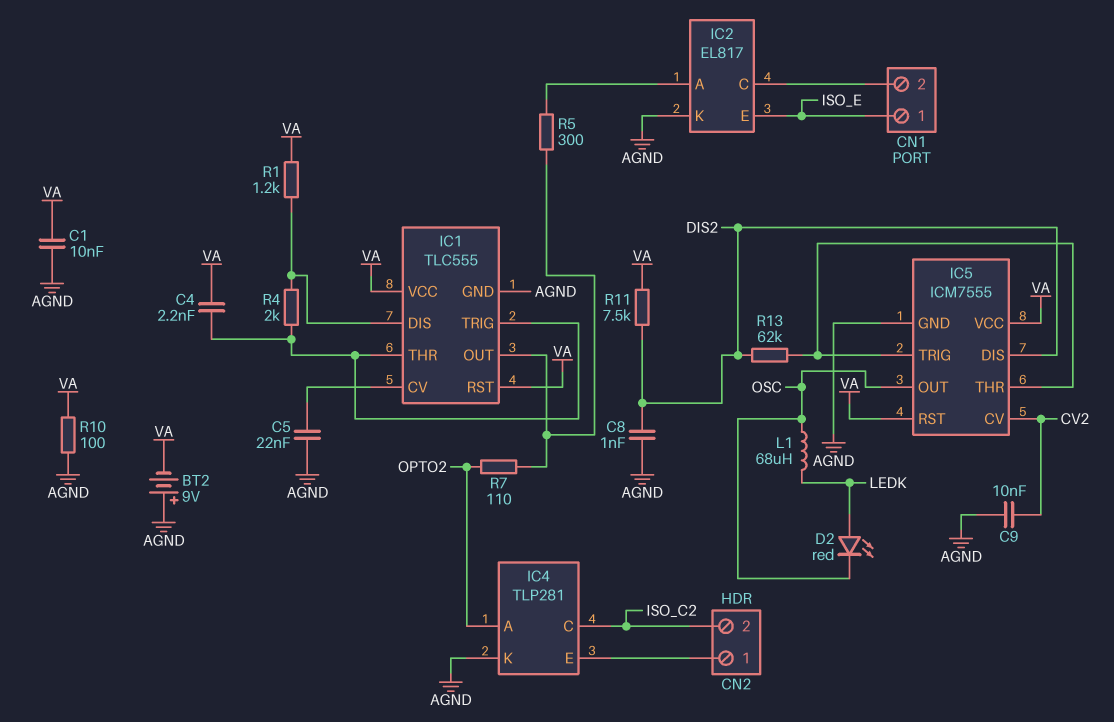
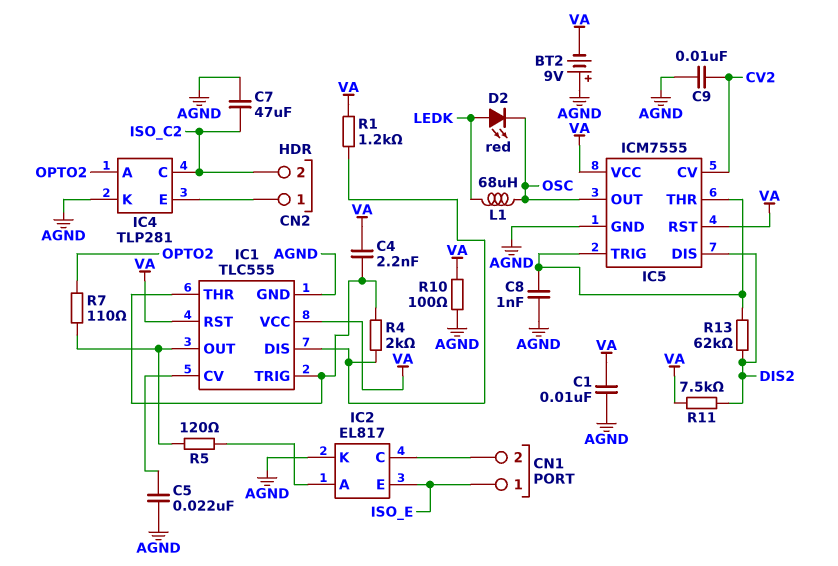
C7: none -> 47uF (AGND, ISO_C2)
C8: 1nF (AGND, DIS2) -> 1nF (AGND, IC5/THR)
R5: 300 (IC1/OUT, IC2/A) -> 120 (IC1/OUT, IC2/A)

